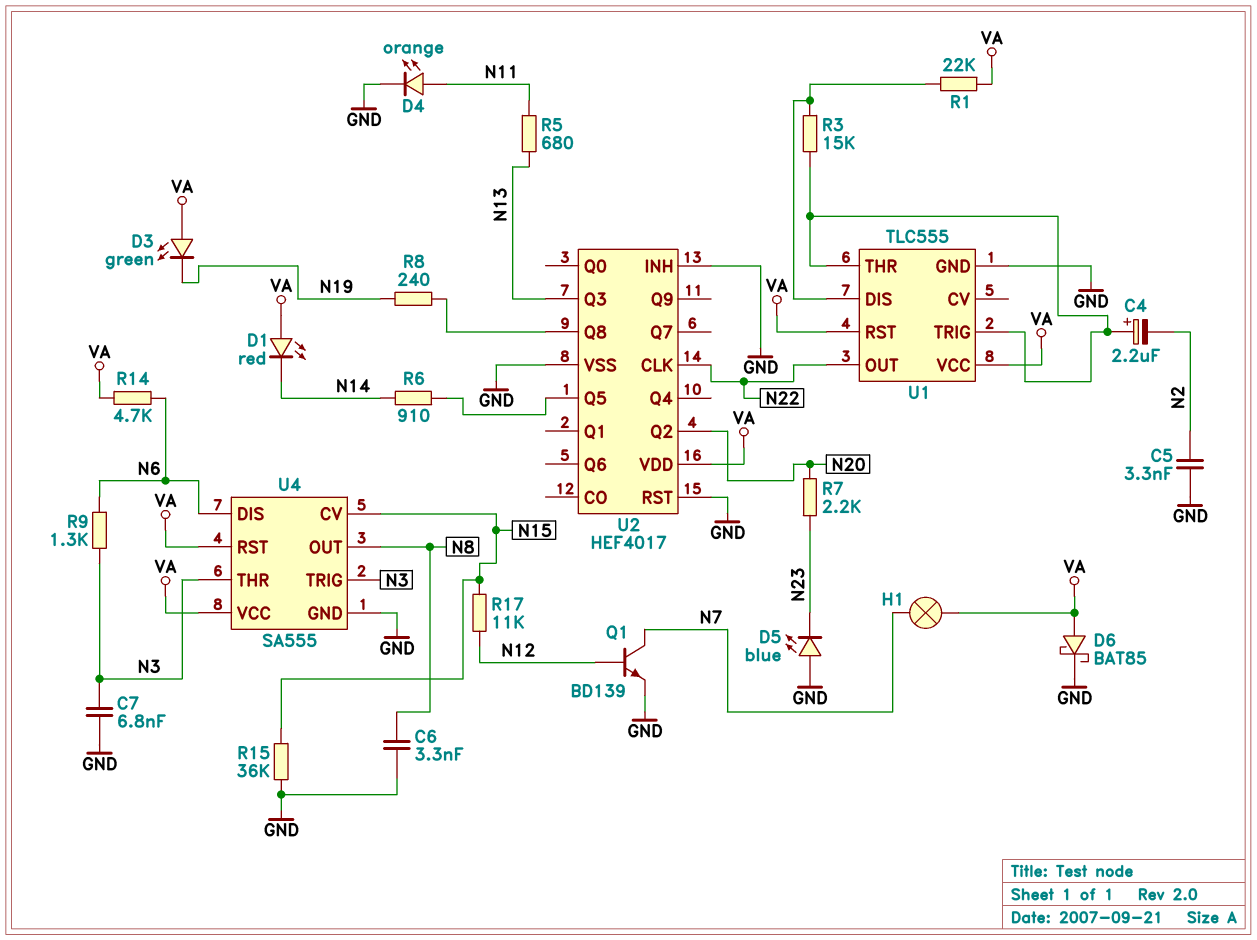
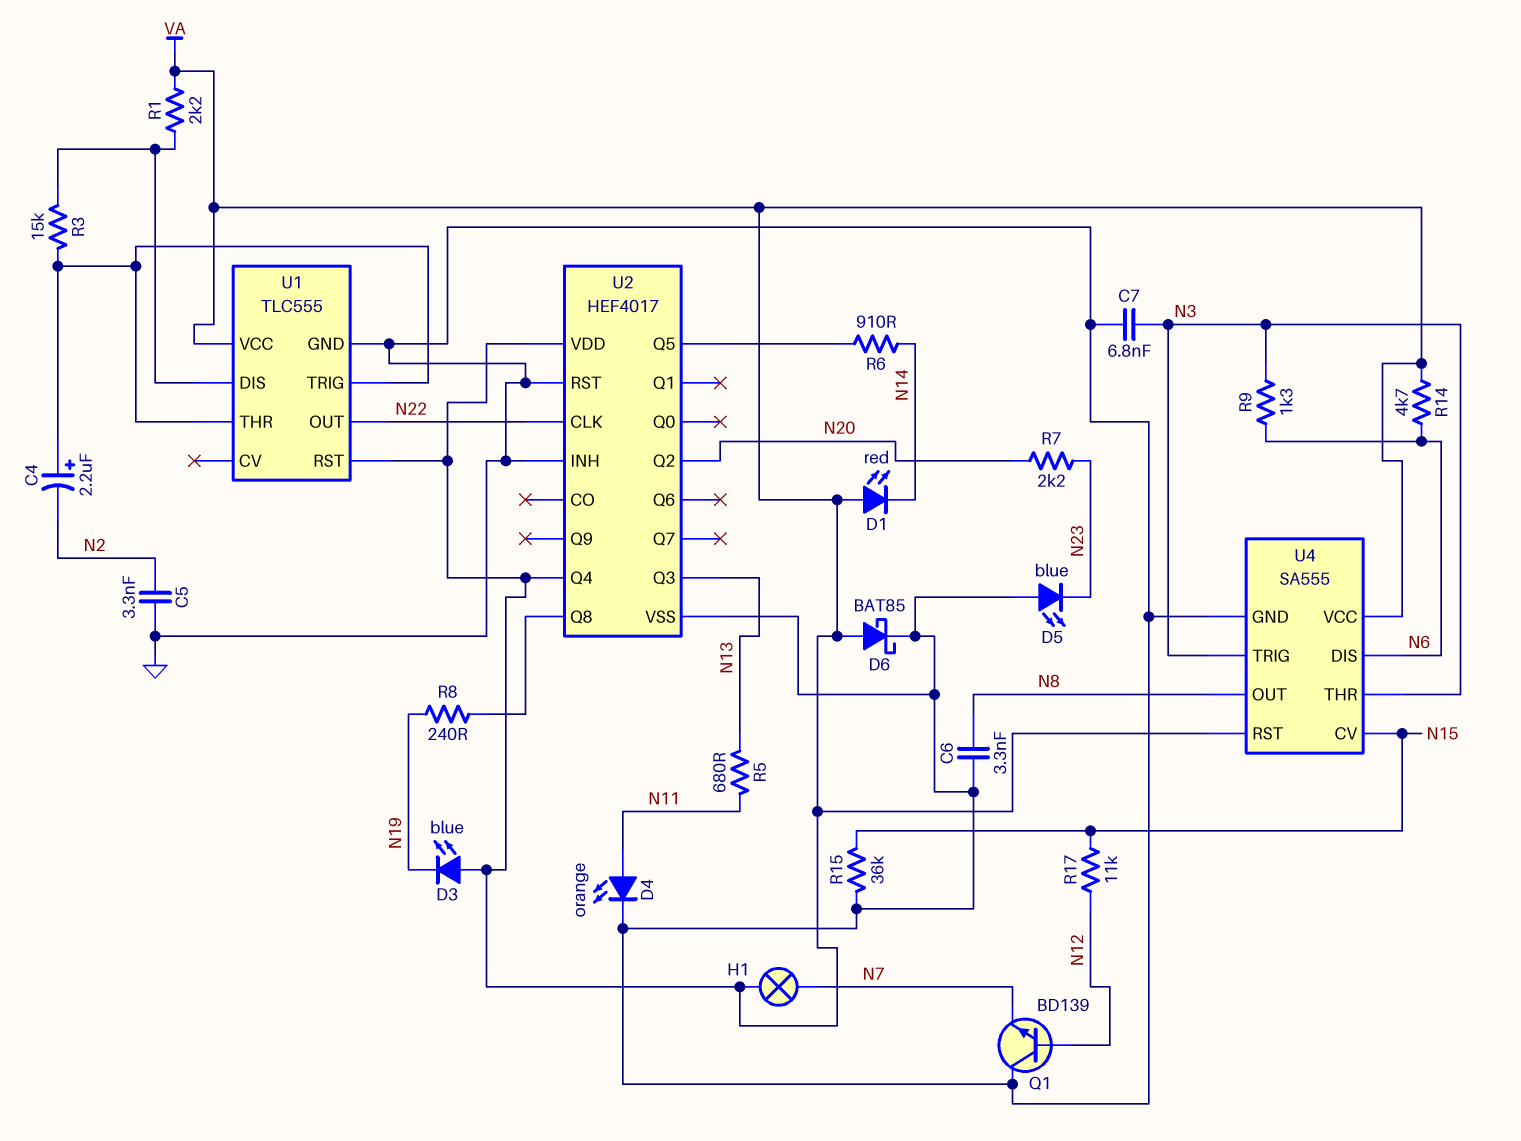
D3: LED green (A VA, K N19) -> LED blue (A VA, K N19)
Q1: NPN BD139 (B N12, C N7, E GND) -> NPN BD139 (B N12, C GND, E N7)
R1: 22k (U1/DIS, VA) -> 2.2k (U1/DIS, VA)
U2 pin Q4: none -> VA

